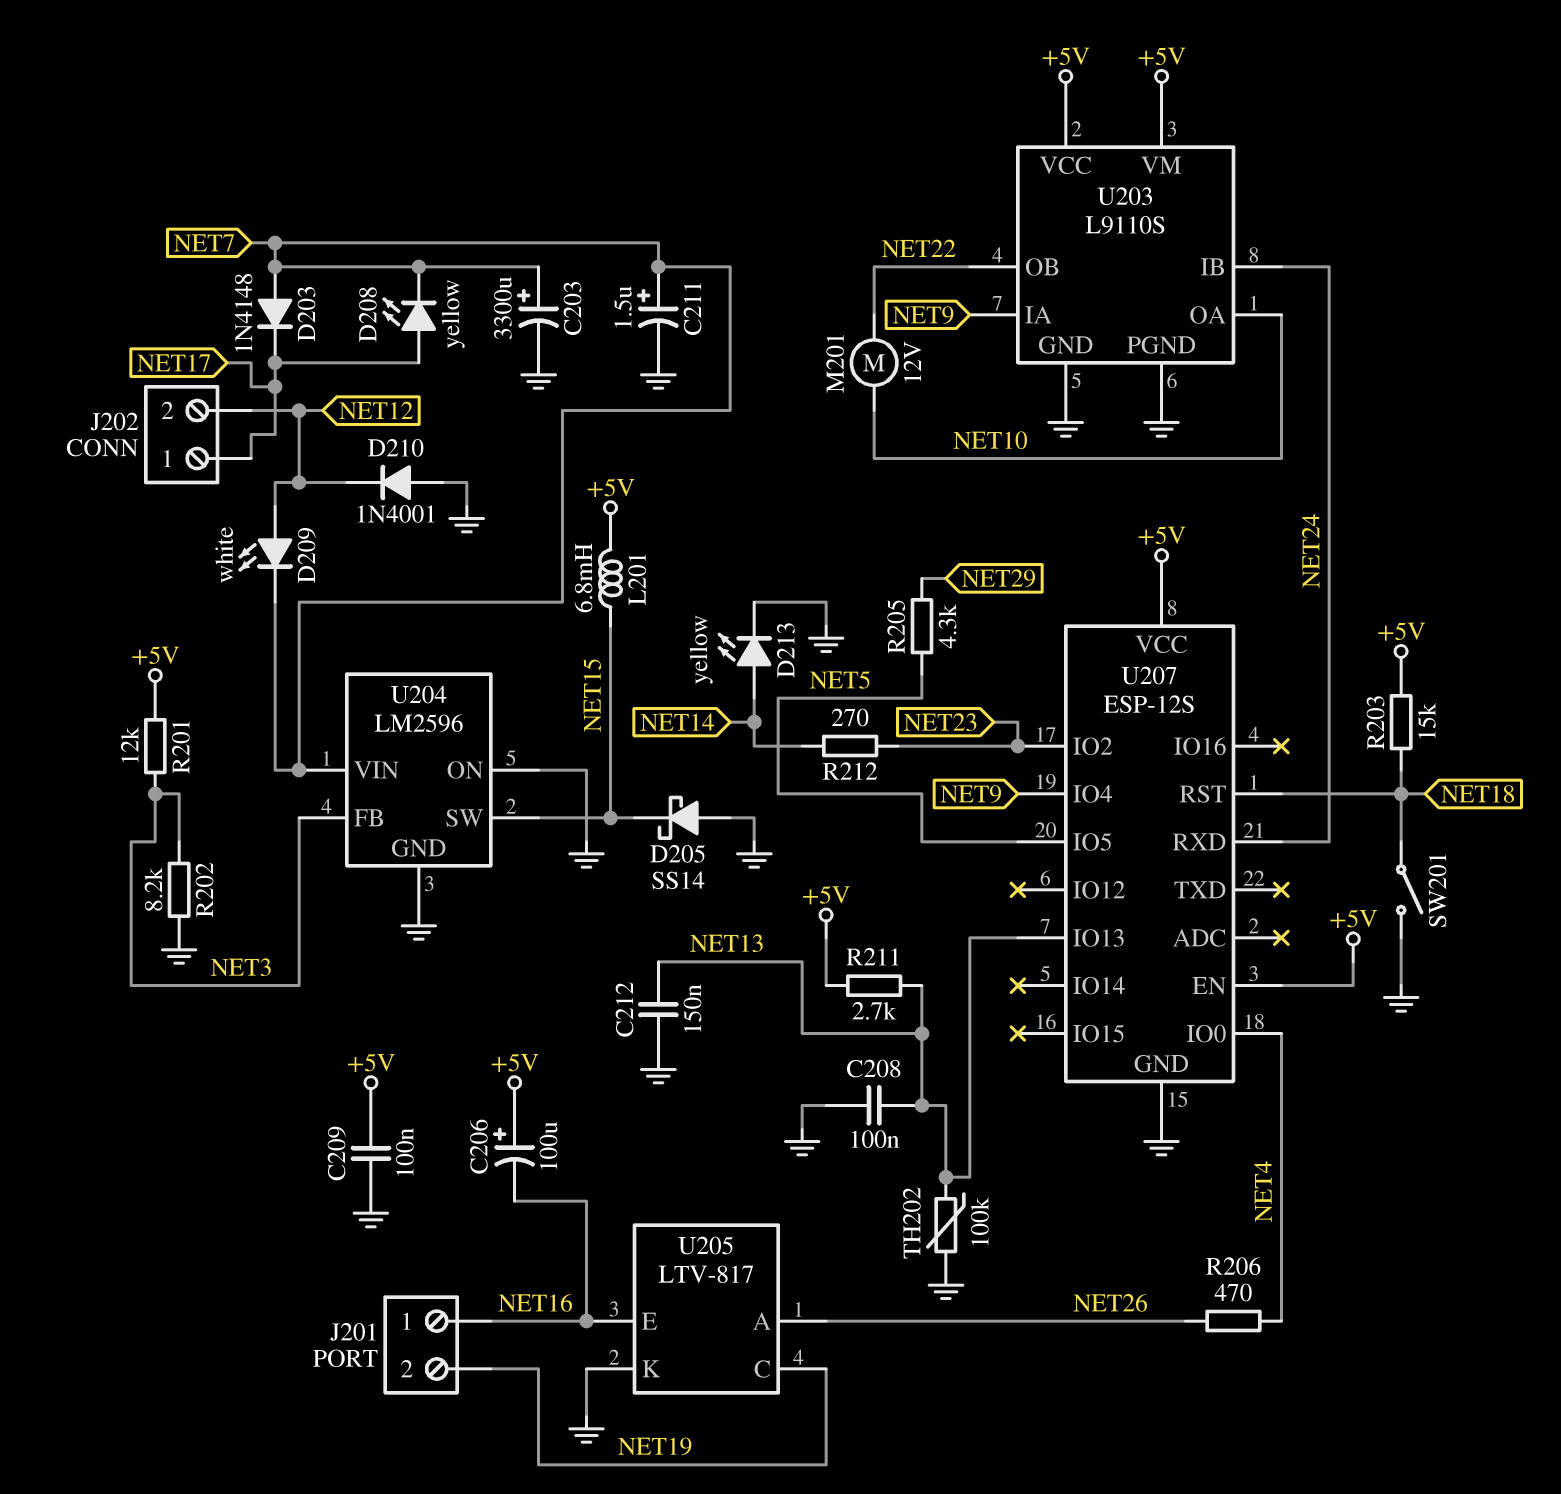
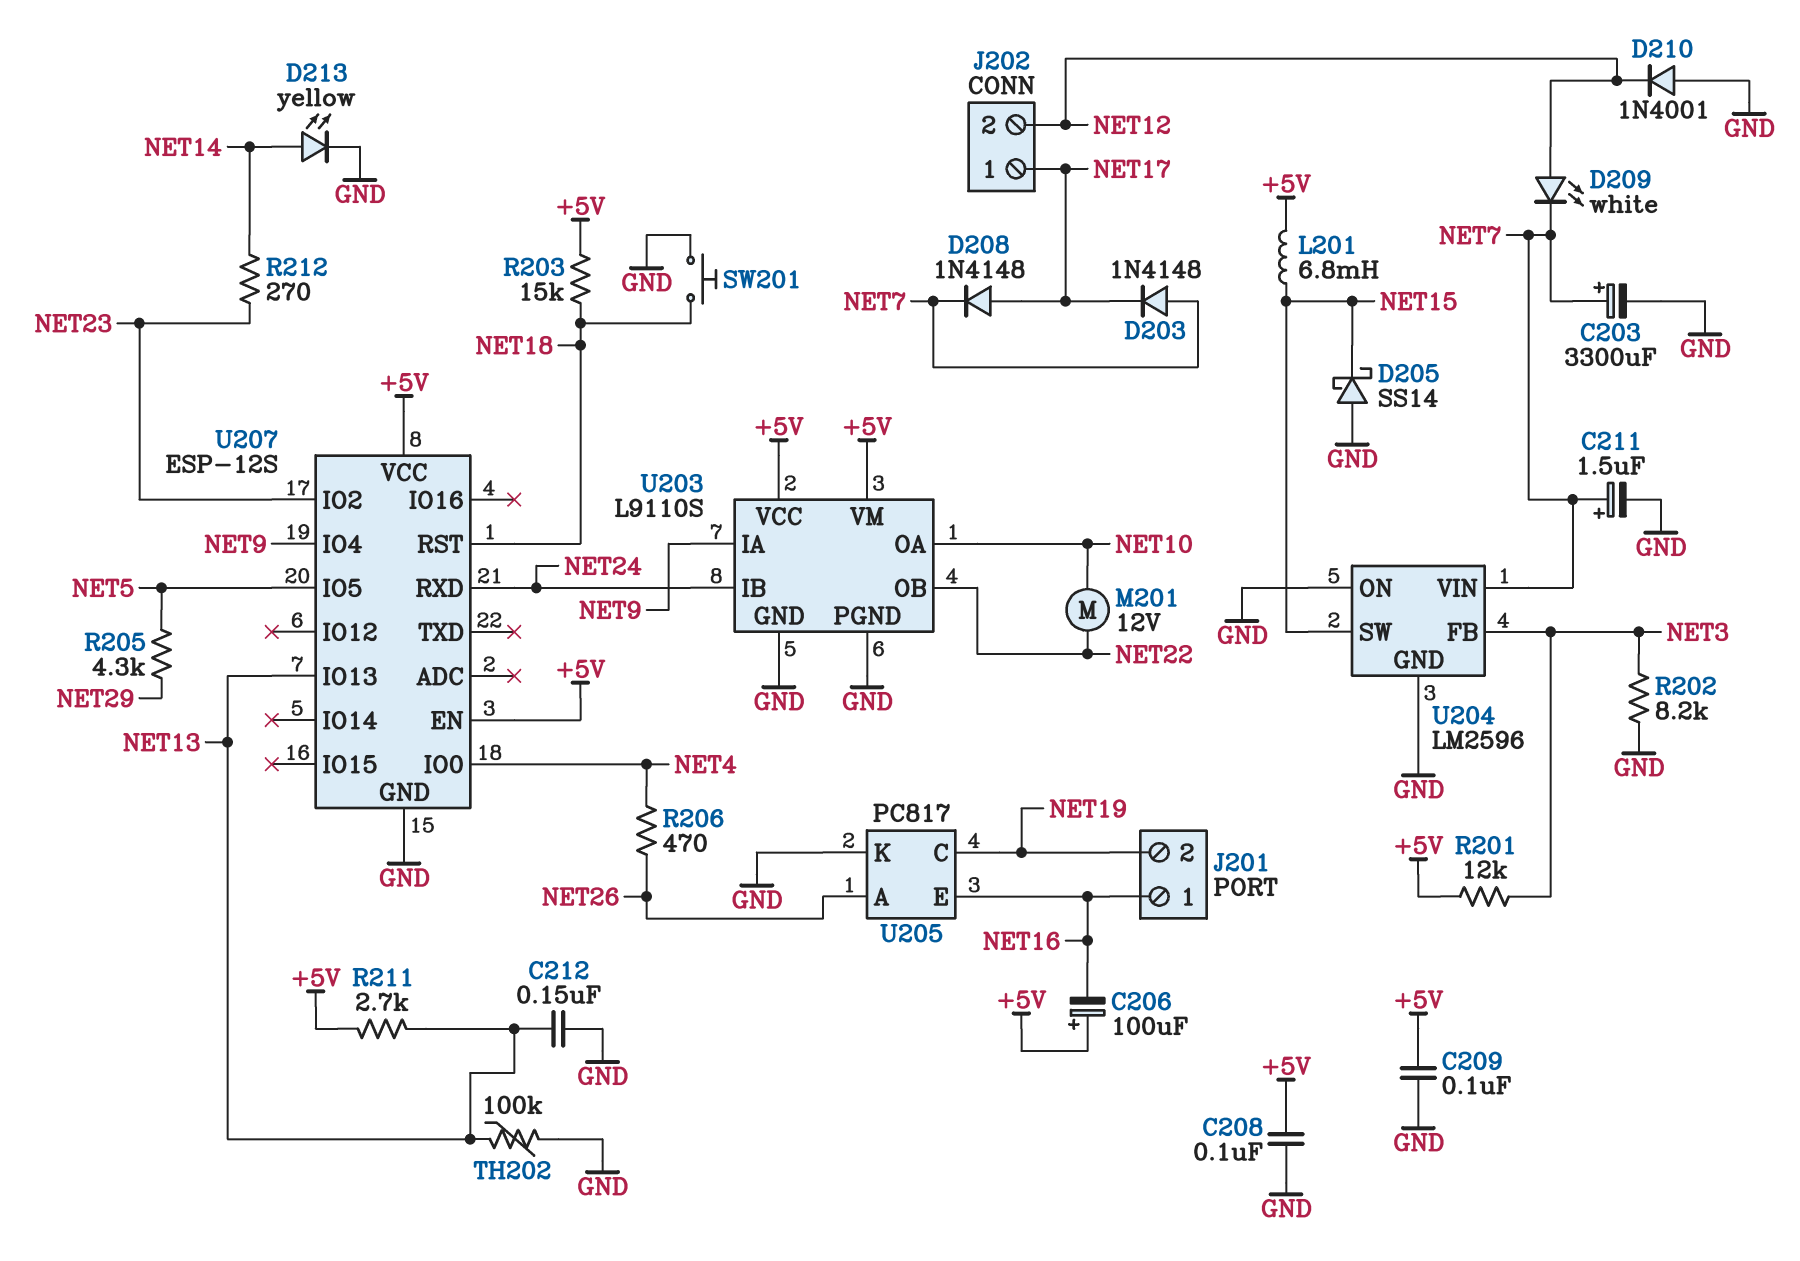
C208: 100nF (GND, NET13) -> 100nF (+5V, GND)
D208: LED yellow (A NET17, K NET7) -> diode 1N4148 (A NET17, K NET7)
SW201: switch (GND, NET18) -> button (GND, NET18)
U205: LTV-817 -> PC817

